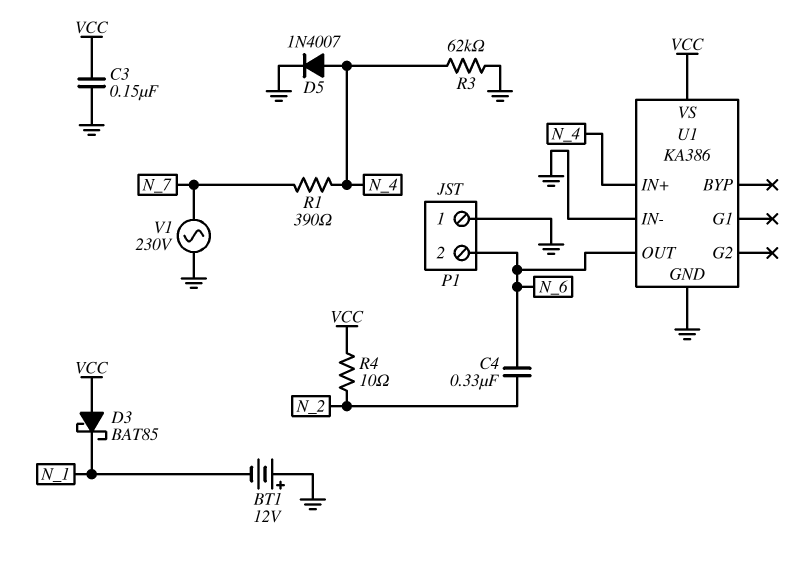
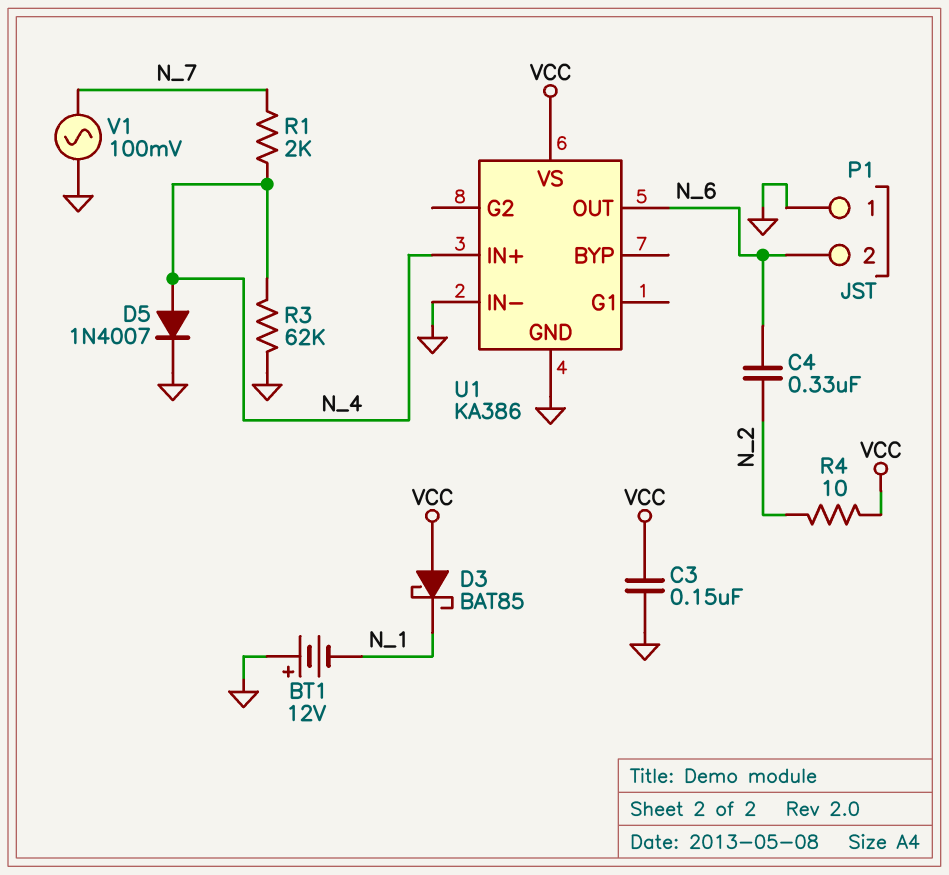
R1: 390 (N_4, N_7) -> 2k (N_4, N_7)
V1: AC 230V (GND, N_7) -> AC 100mV (GND, N_7)

